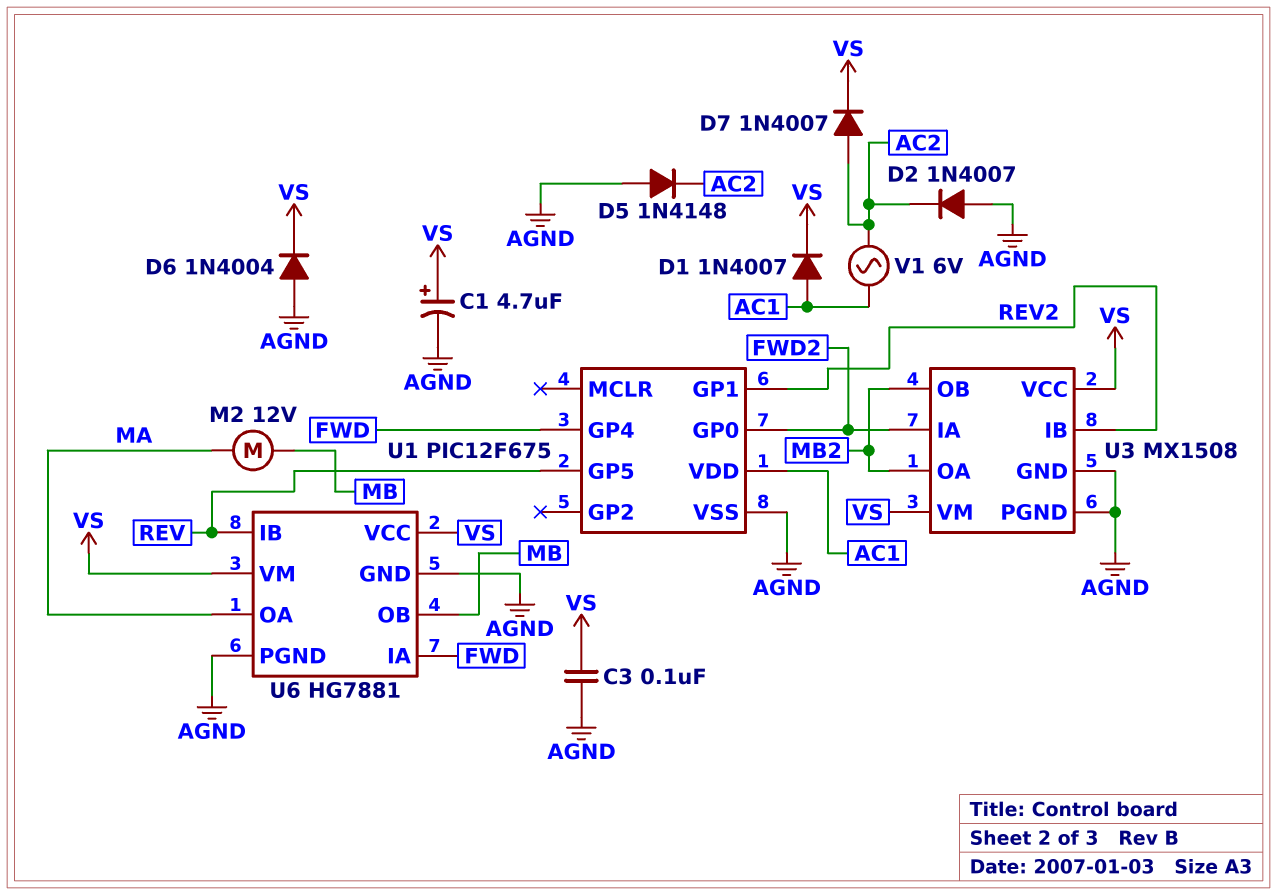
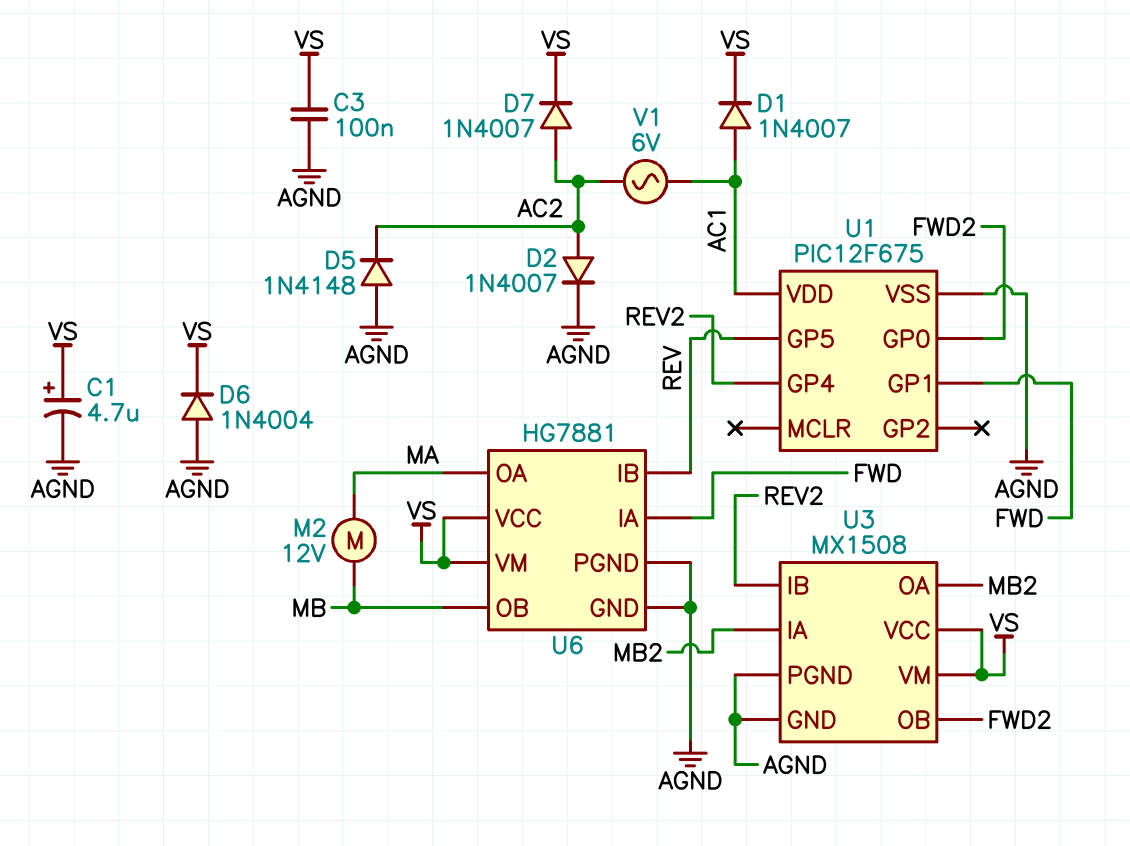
D2: diode 1N4007 (A AGND, K AC2) -> diode 1N4007 (A AC2, K AGND)
U1 pin GP1: REV2 -> FWD
U1 pin GP4: FWD -> REV2
U3 pin IA: FWD2 -> MB2
U3 pin OB: MB2 -> FWD2

